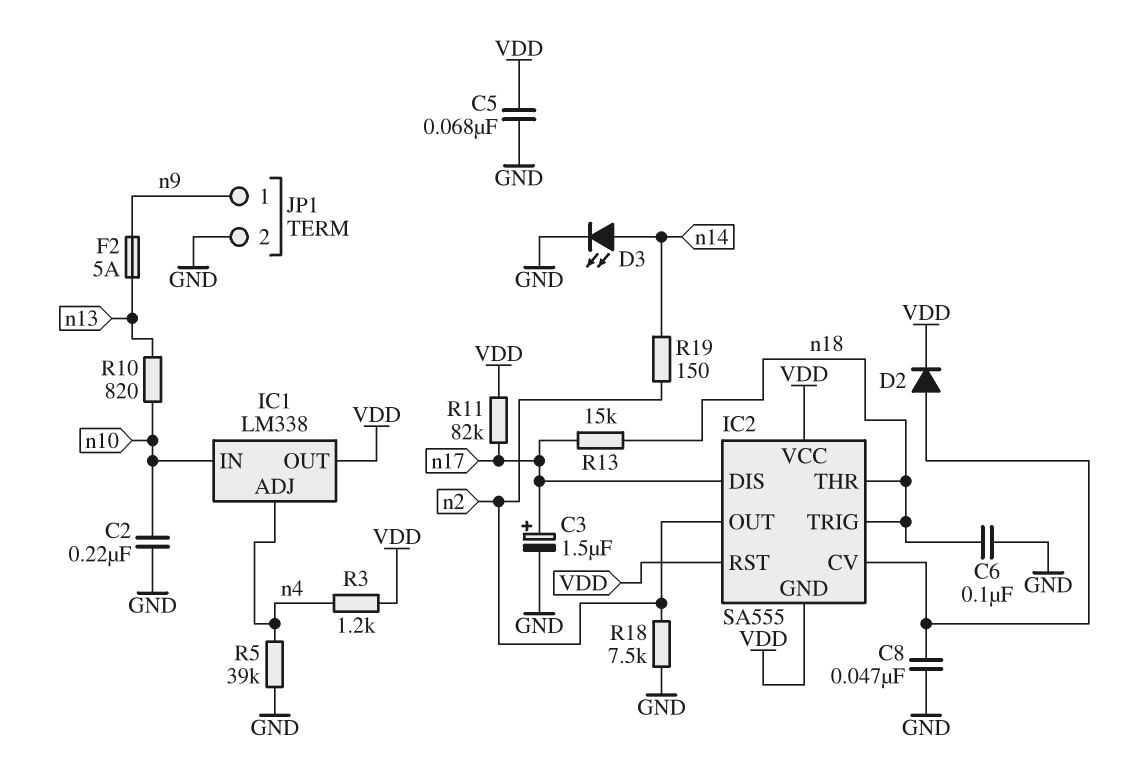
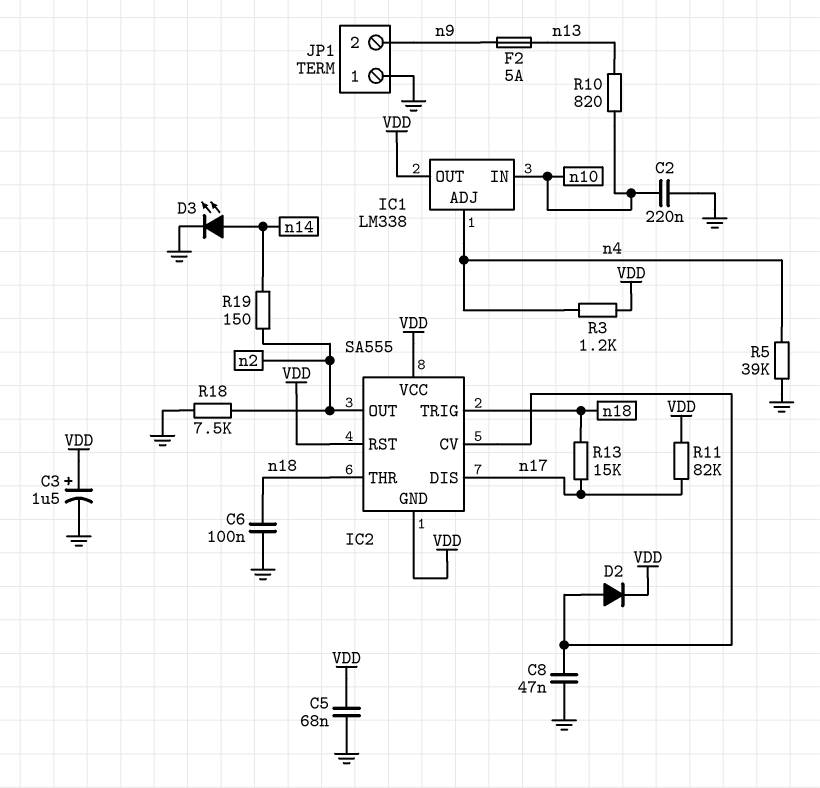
C3: 1.5uF (plus n17, minus GND) -> 1.5uF (plus VDD, minus GND)
JP1 pin 1: n9 -> GND
JP1 pin 2: GND -> n9

